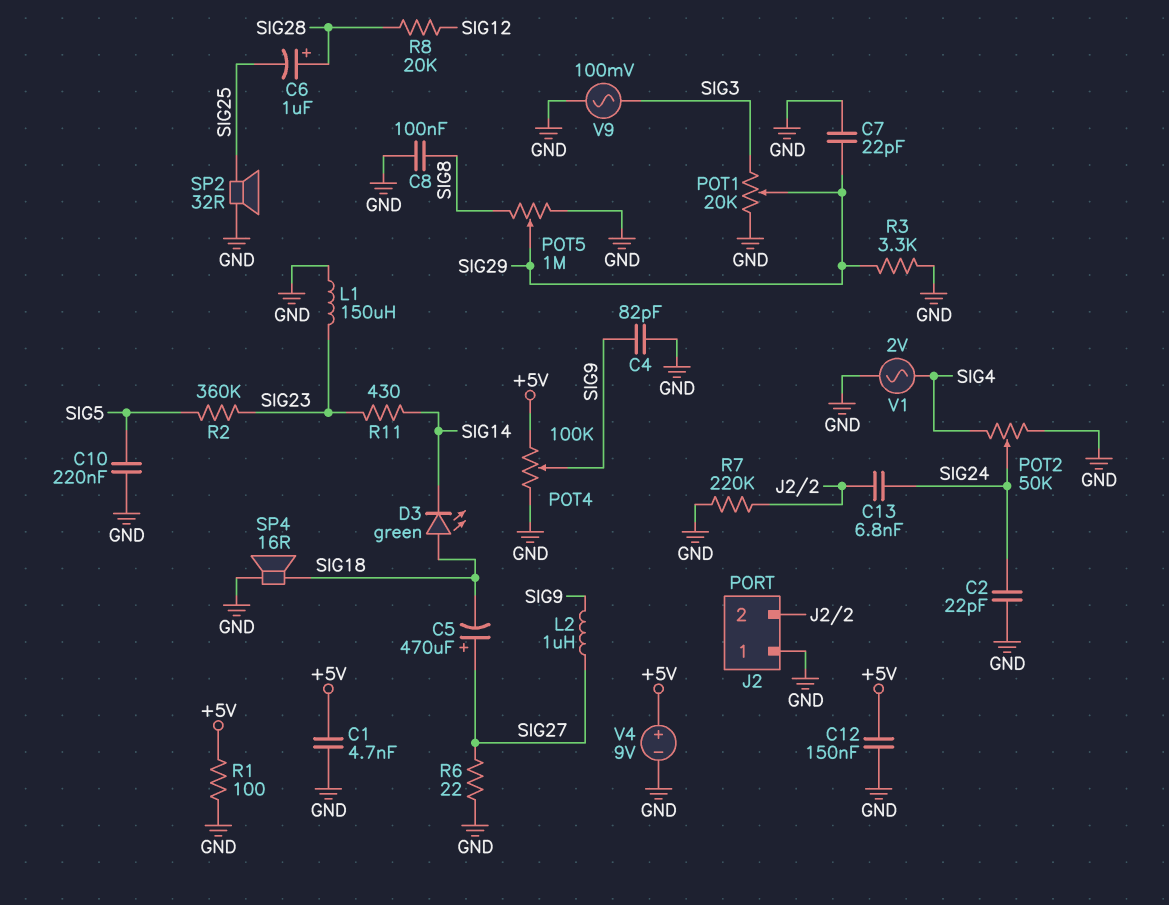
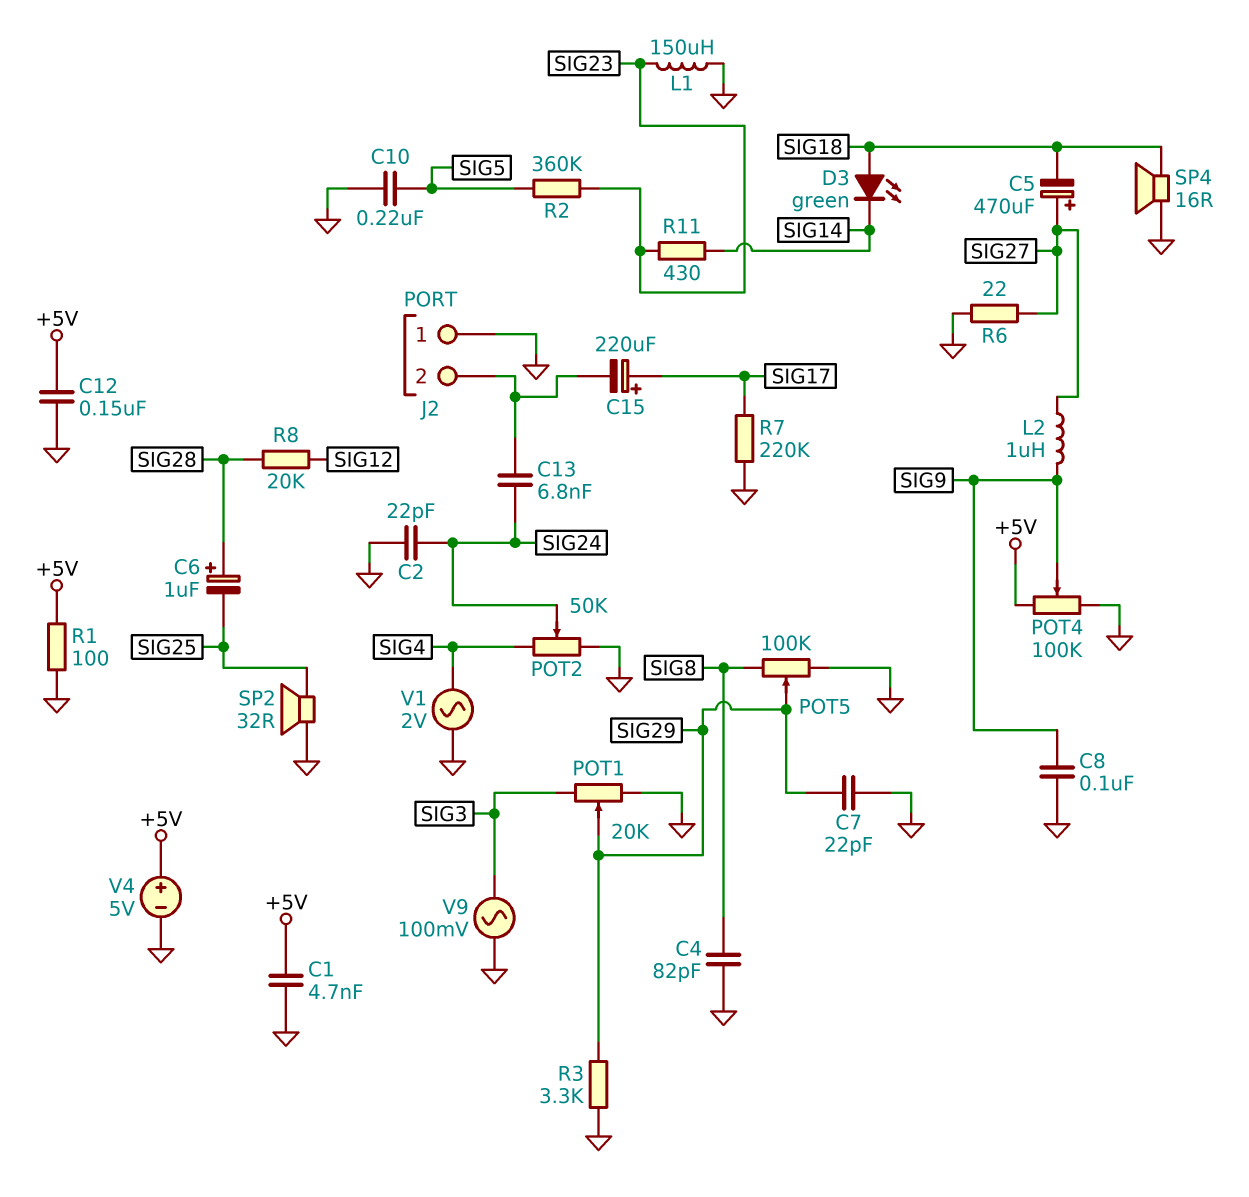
C4: 82pF (GND, SIG9) -> 82pF (GND, SIG8)
C8: 100nF (GND, SIG8) -> 100nF (GND, SIG9)
C15: none -> 220uF (plus SIG17, minus J2/2)
POT5: 1M (GND, SIG8, wiper SIG29) -> 100k (GND, SIG8, wiper SIG29)
R7: 220k (GND, J2/2) -> 220k (GND, SIG17)
V4: 9V (plus +5V, minus GND) -> 5V (plus +5V, minus GND)

